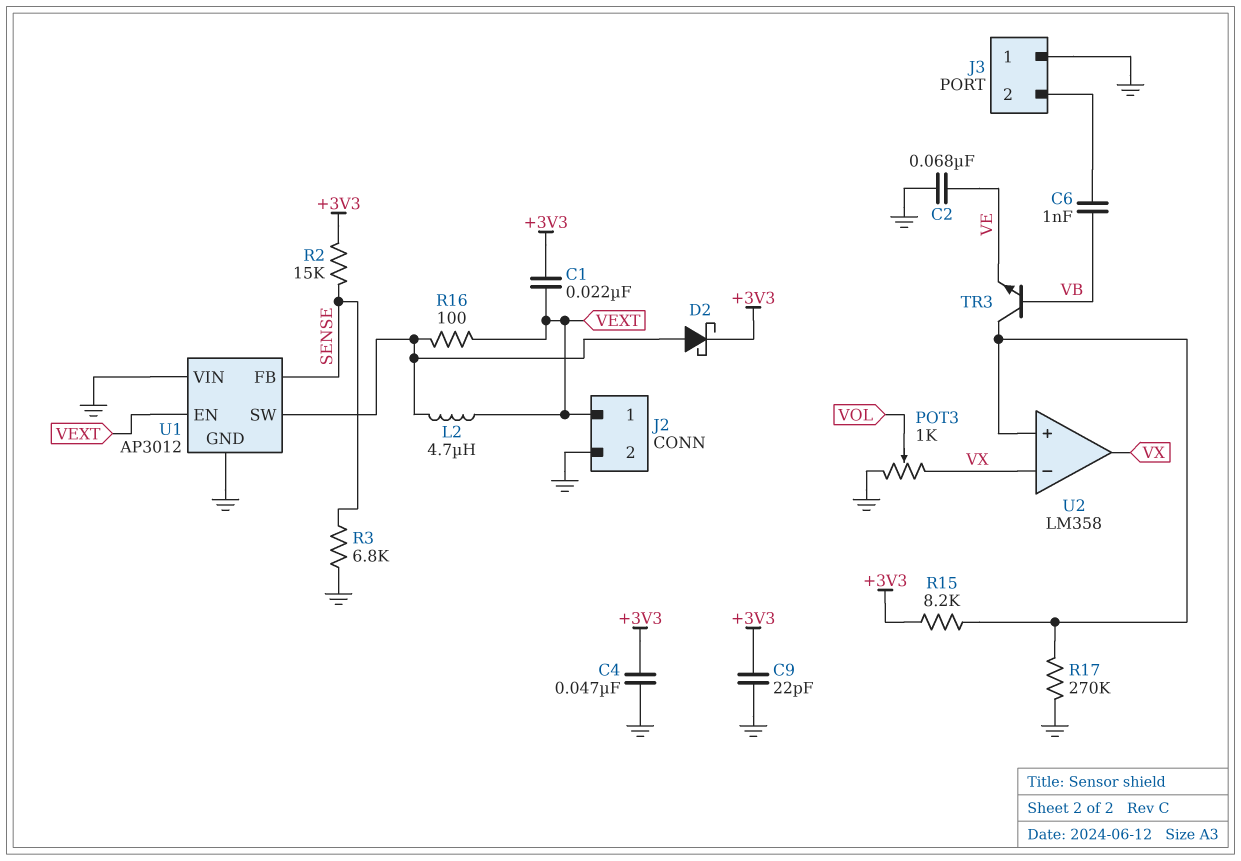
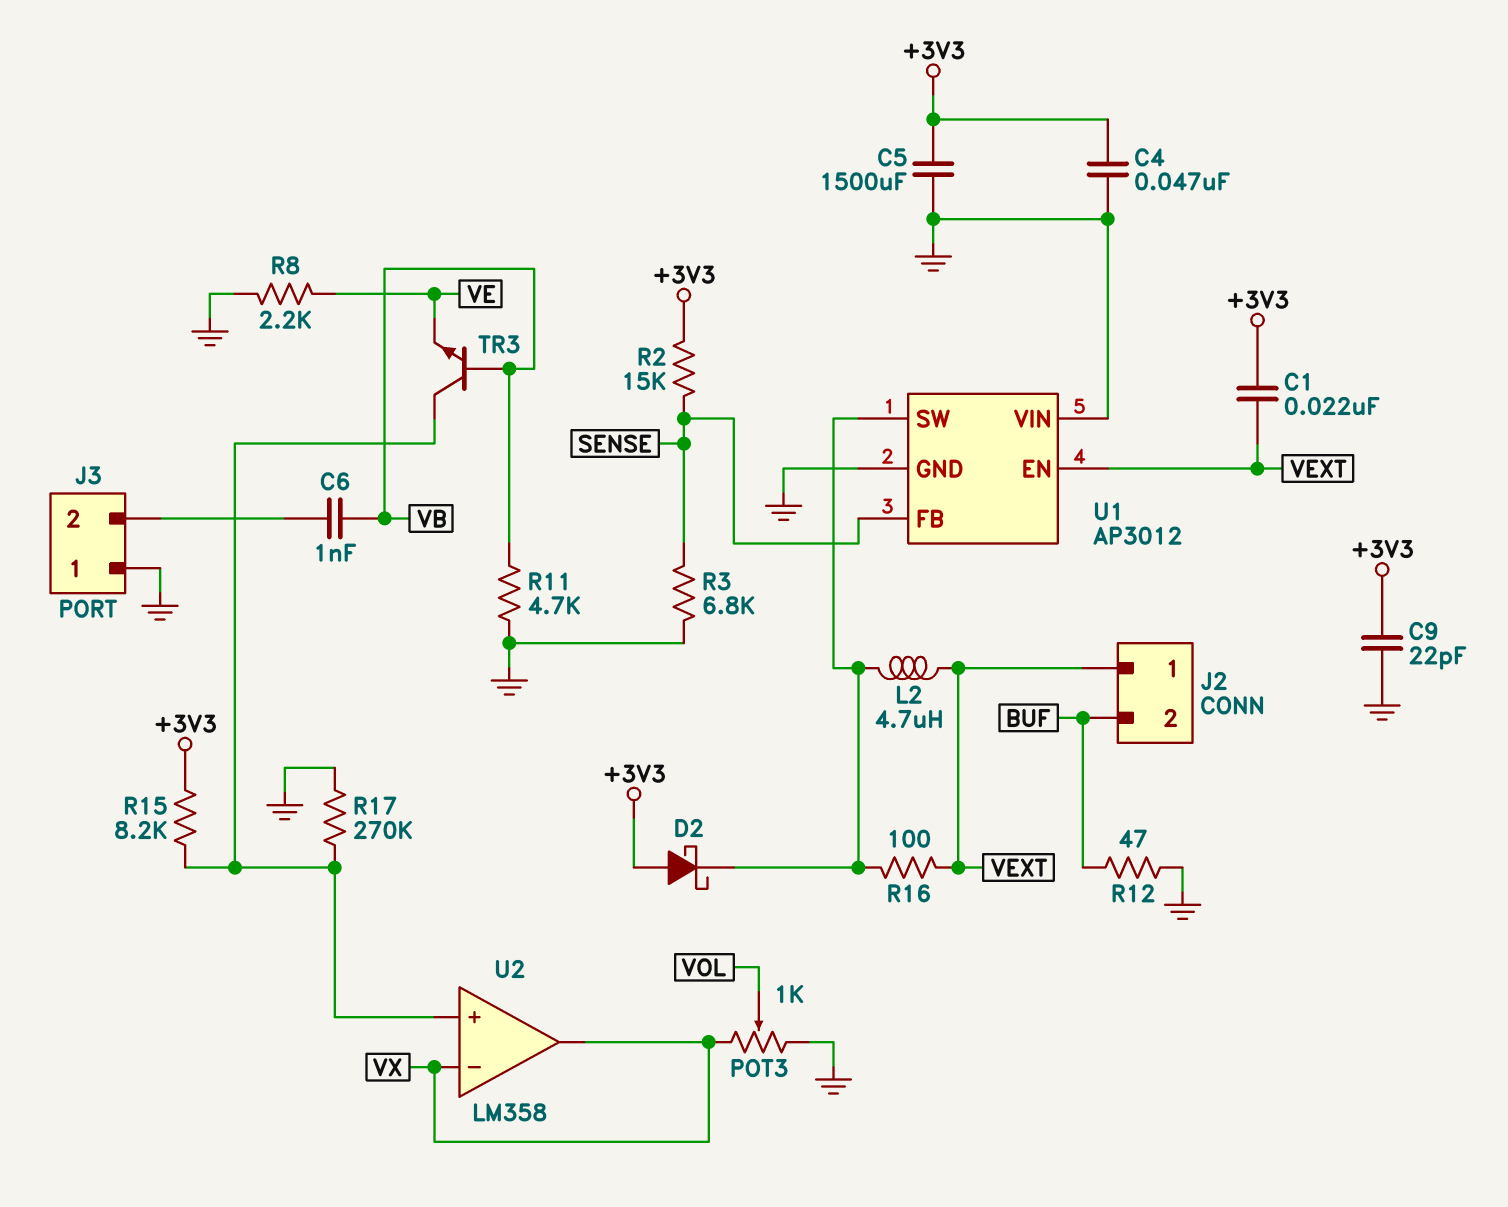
C2: 68nF (GND, VE) -> none
C5: none -> 1500uF (+3V3, GND)
D2: schottky (A U1/SW, K +3V3) -> schottky (A +3V3, K U1/SW)
J2 pin 2: GND -> BUF
R8: none -> 2.2k (GND, VE)
R11: none -> 4.7k (GND, VB)
R12: none -> 47 (BUF, GND)

